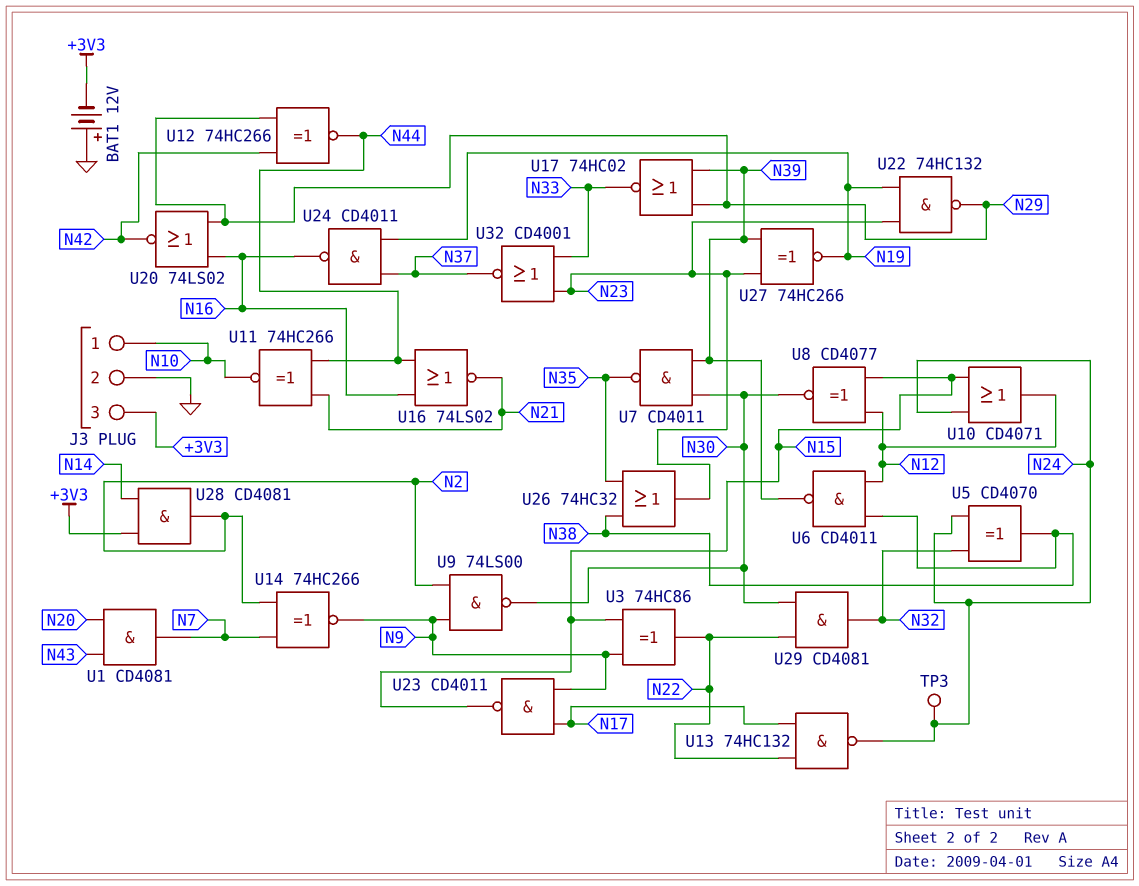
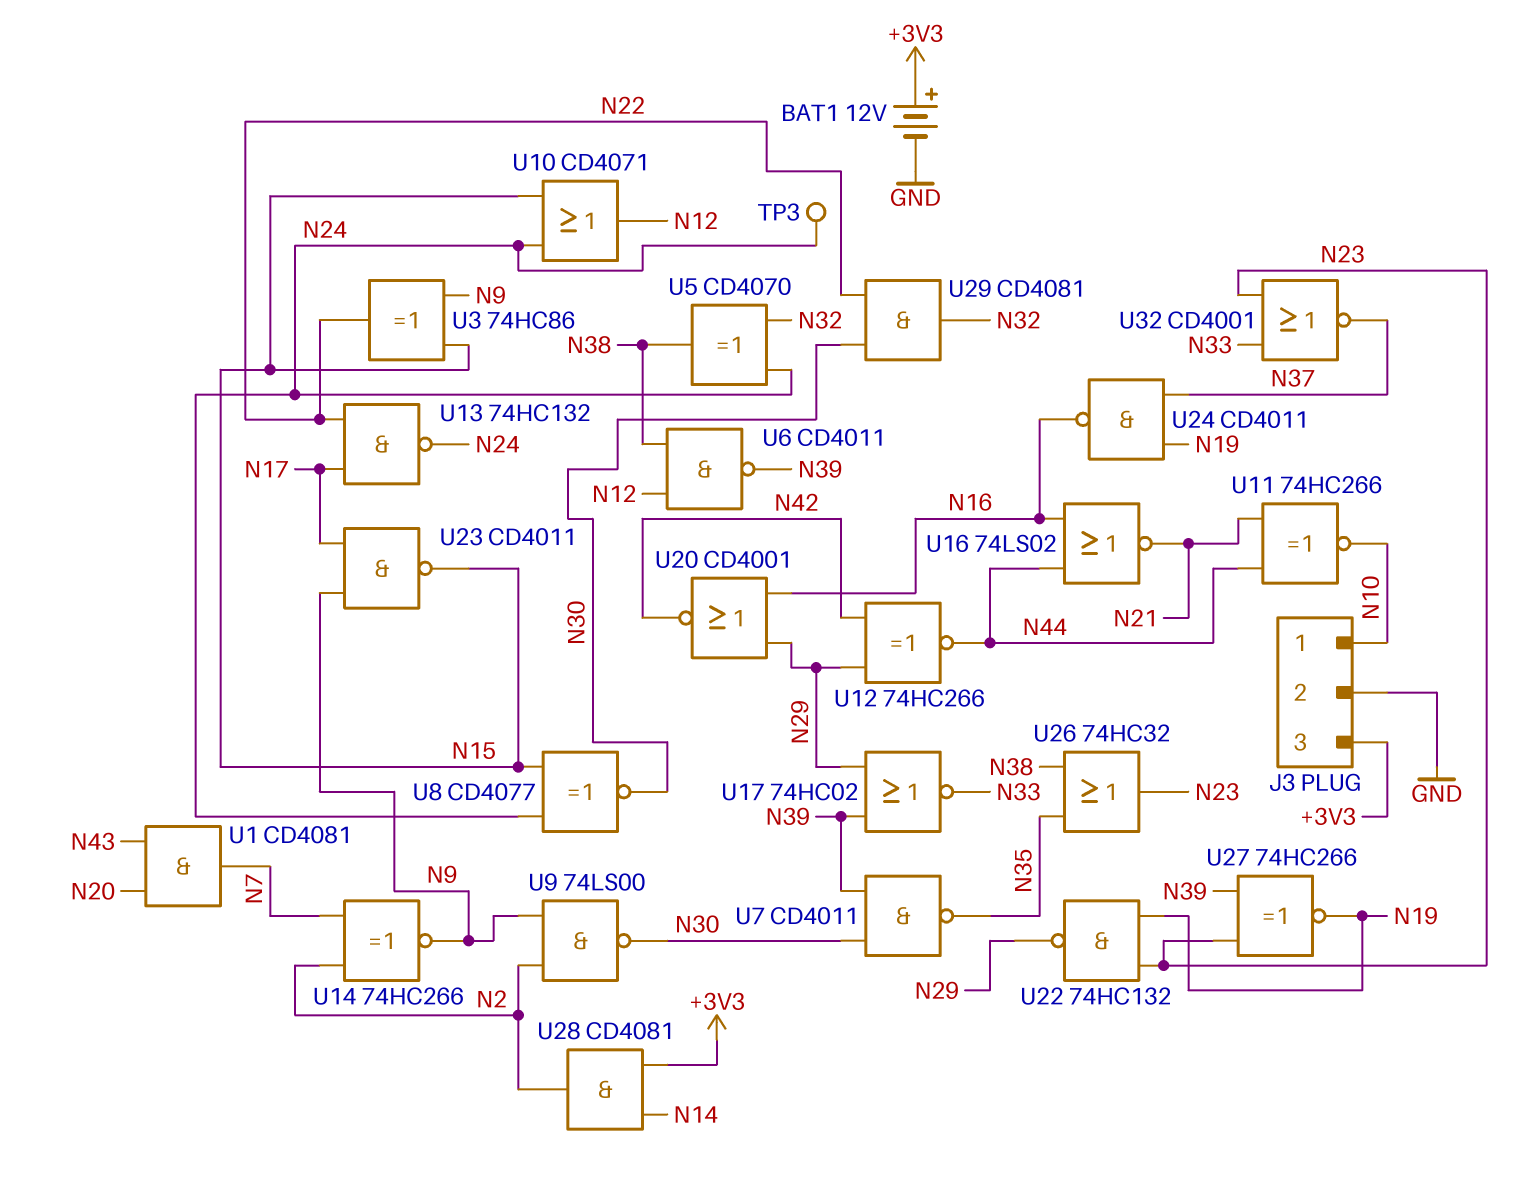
BAT1: 12V (plus GND, minus +3V3) -> 12V (plus +3V3, minus GND)
U8: XNOR CD4077 (in N12, in N15, out N30) -> XNOR CD4077 (in N15, in N24, out N30)
U20: NOR 74LS02 (in N16, in N29, out N42) -> NOR CD4001 (in N16, in N29, out N42)

